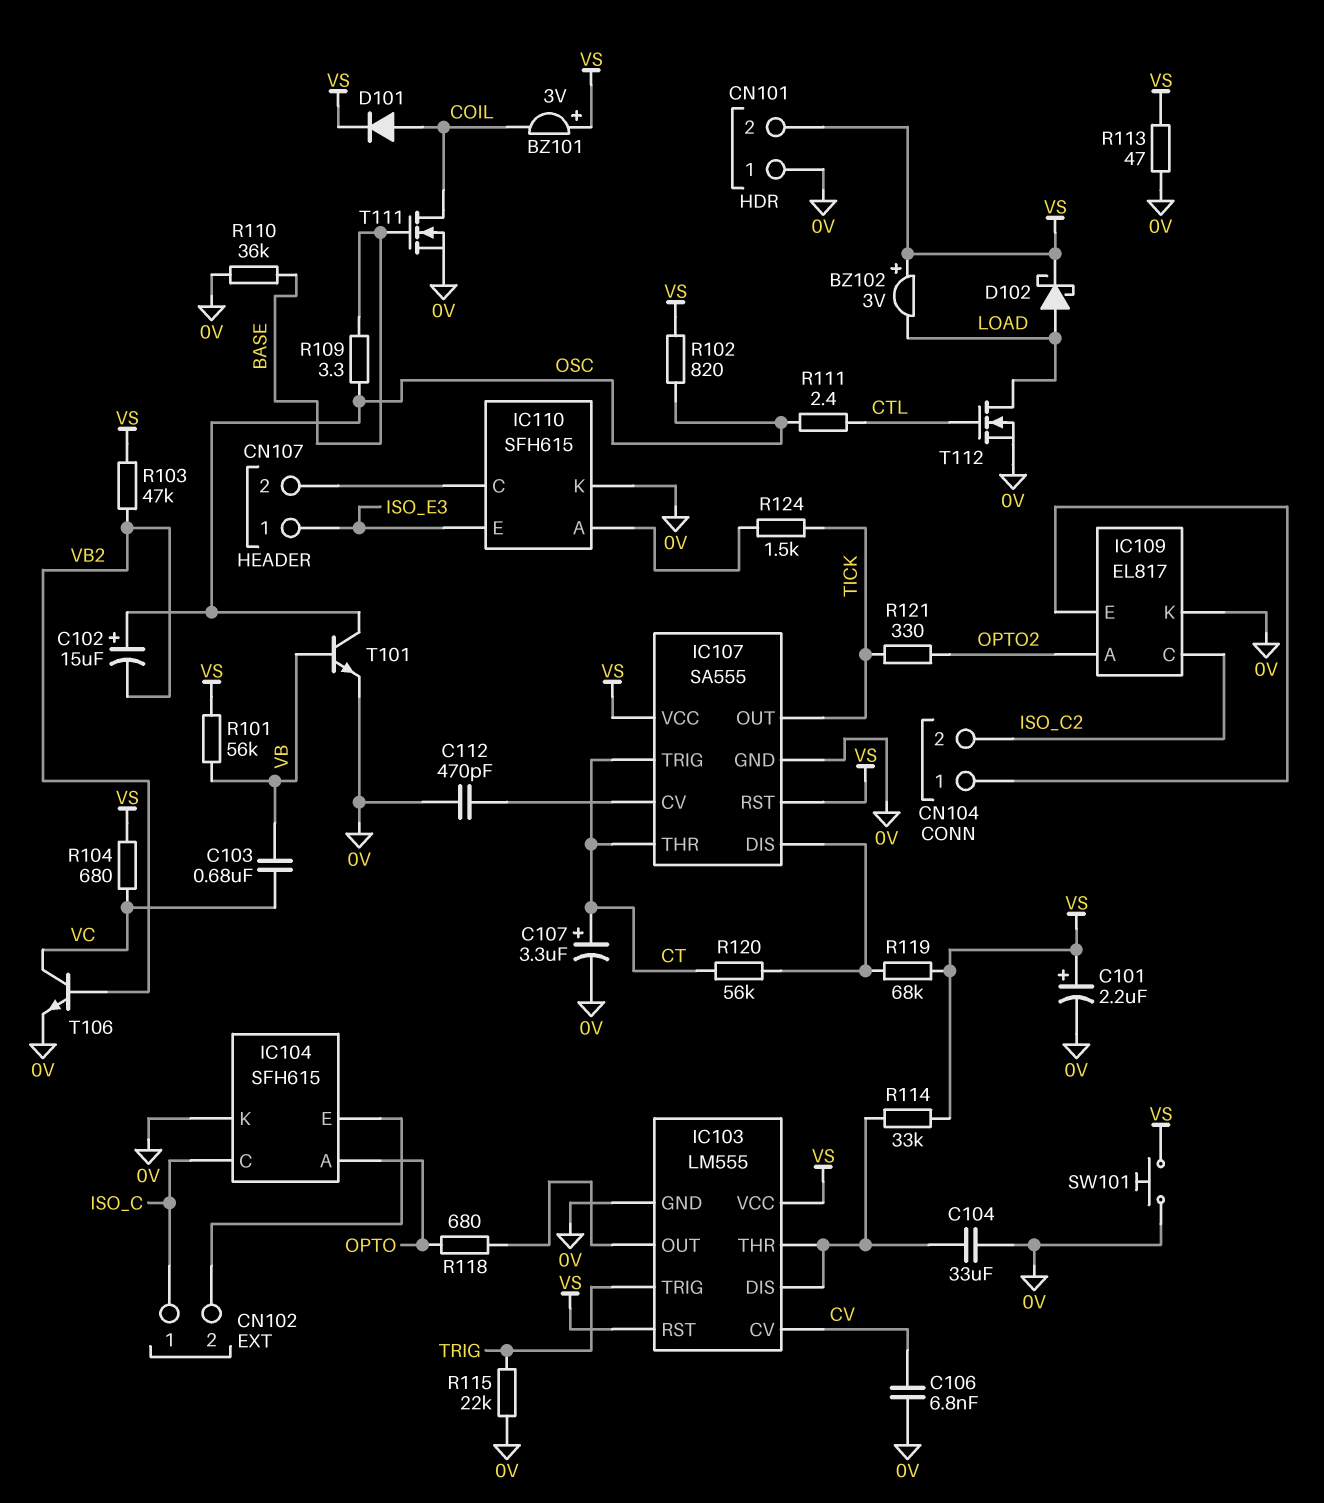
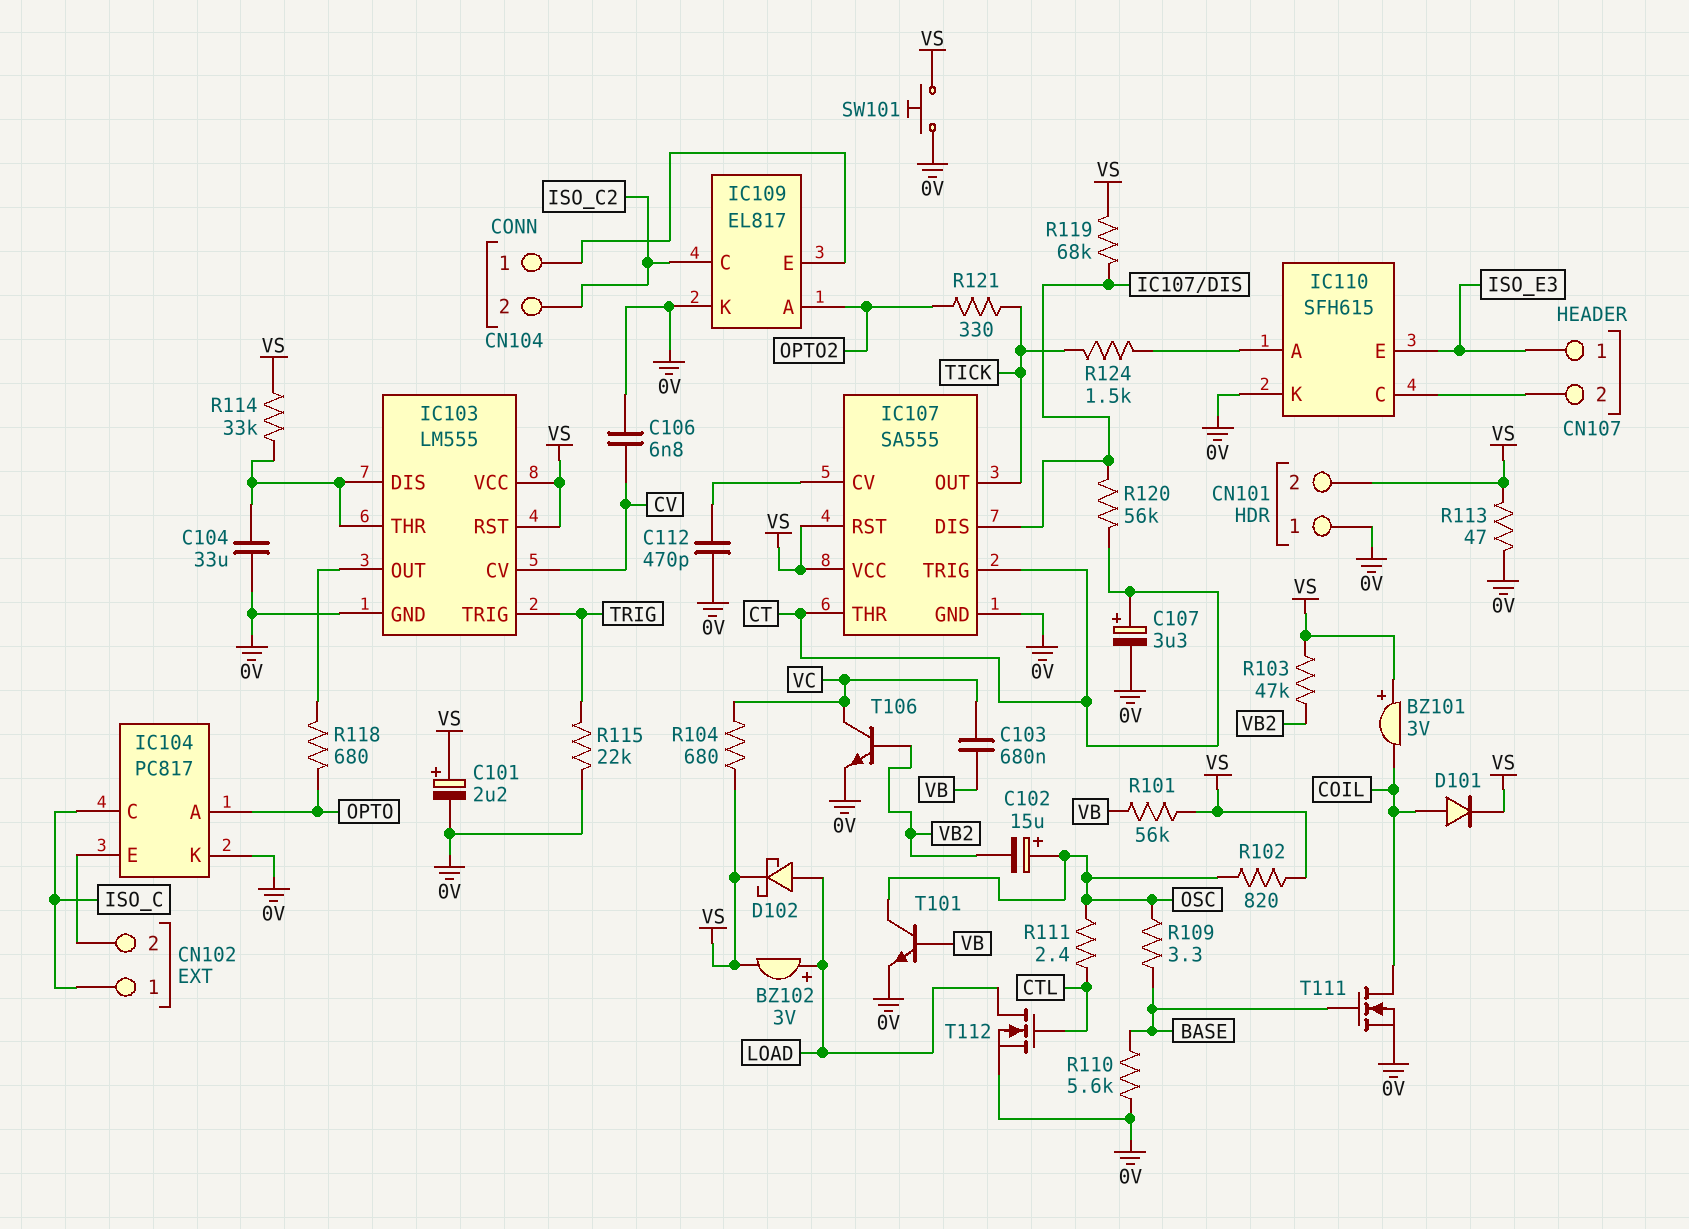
BZ102: buzzer 3V (plus VS, minus LOAD) -> buzzer 3V (plus LOAD, minus VS)
IC104: SFH615 -> PC817
R110: 36k (0V, BASE) -> 5.6k (0V, BASE)

